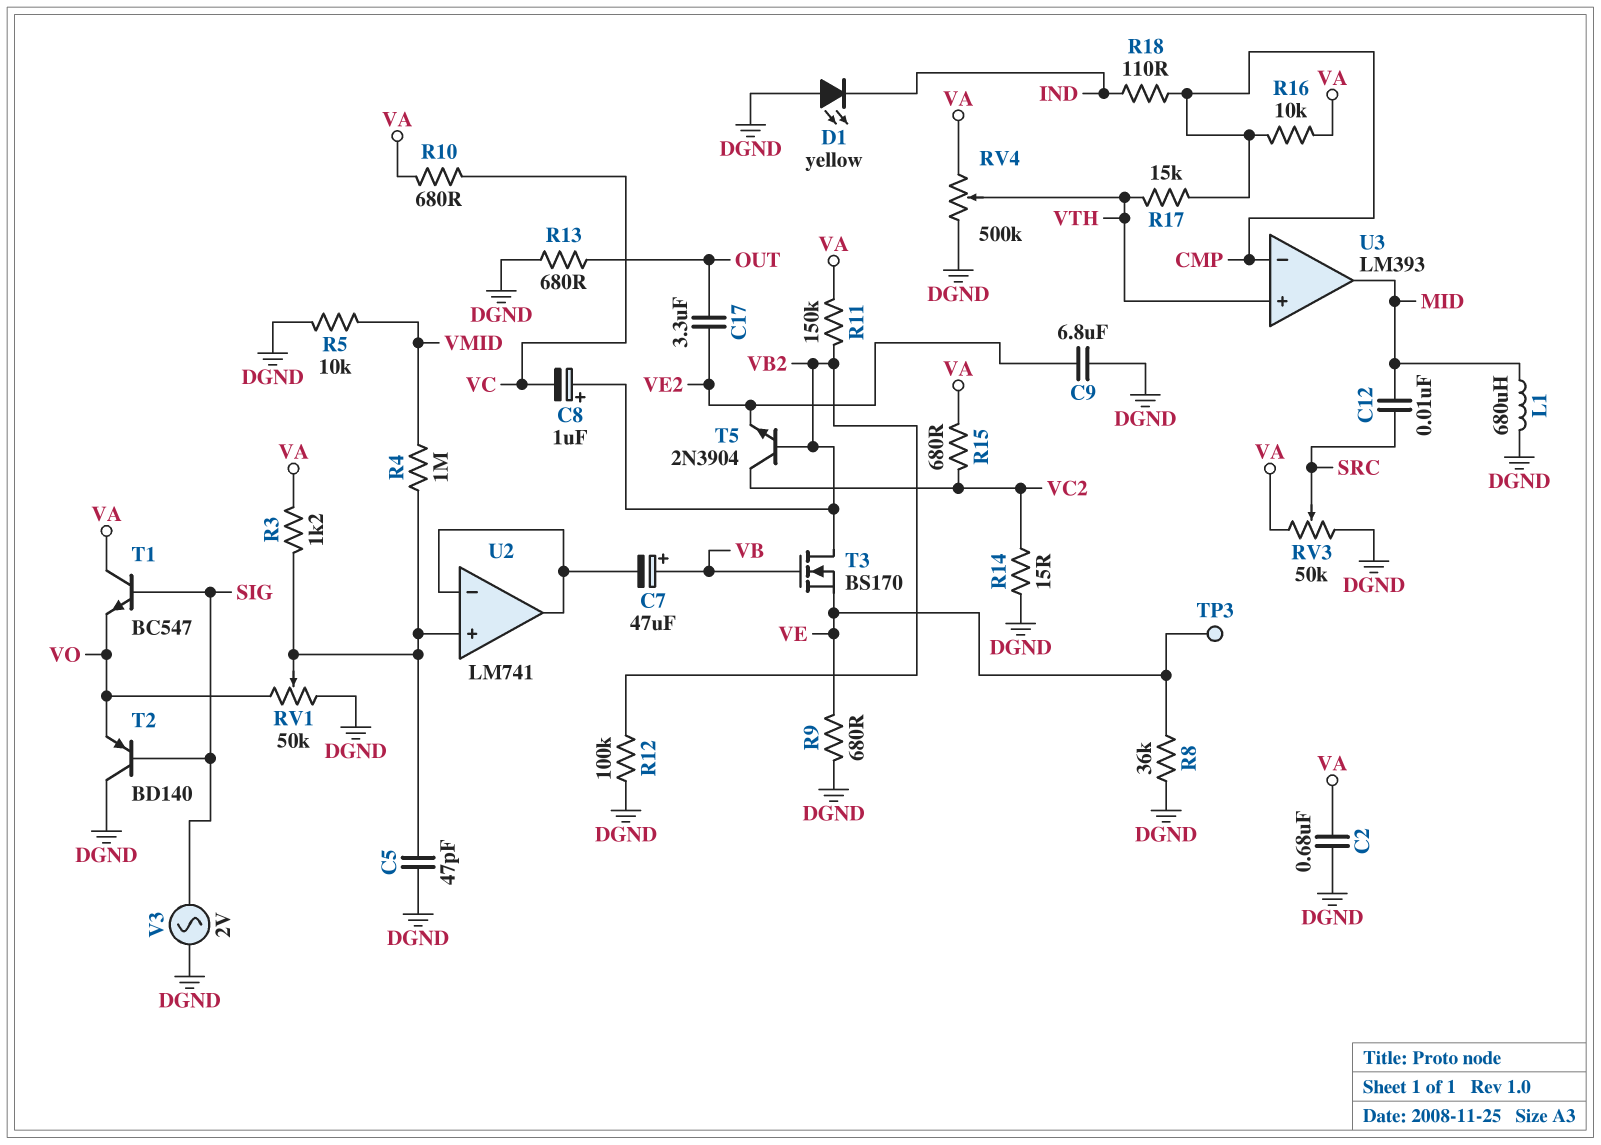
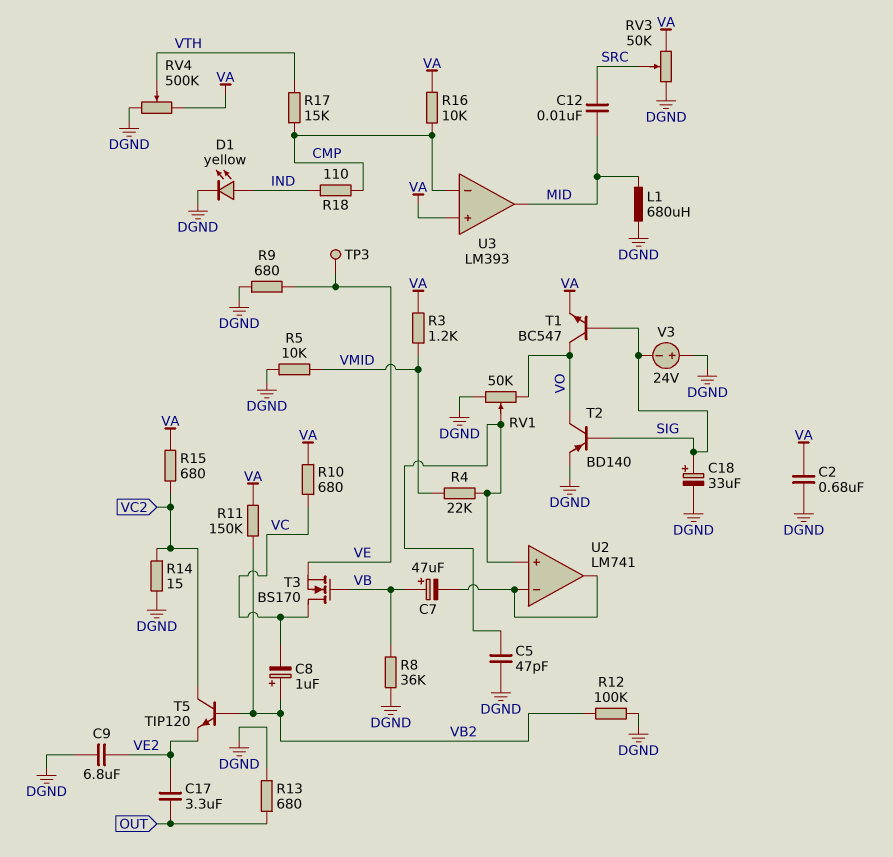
C18: none -> 33uF (plus SIG, minus DGND)
D1: LED yellow (A DGND, K IND) -> LED yellow (A IND, K DGND)
R3: 1.2k (U2/in+, VA) -> 1.2k (VA, VMID)
R4: 1M (U2/in+, VMID) -> 22k (U2/in+, VMID)
R8: 36k (DGND, VE) -> 36k (DGND, VB)
T1: NPN BC547 (B SIG, C VA, E VO) -> NPN BC547 (B SIG, C VO, E VA)
T2: PNP BD140 (B SIG, C DGND, E VO) -> PNP BD140 (B SIG, C VO, E DGND)
T3: NMOS BS170 (G VB, D VB2, S VE) -> NMOS BS170 (G VB, D VC, S VE)
T5: NPN 2N3904 (B VB2, C VC2, E VE2) -> NPN TIP120 (B VB2, C VC2, E VE2)
U3 pin in+: VTH -> VA
V3: AC 2V (DGND, SIG) -> 24V (plus DGND, minus SIG)

